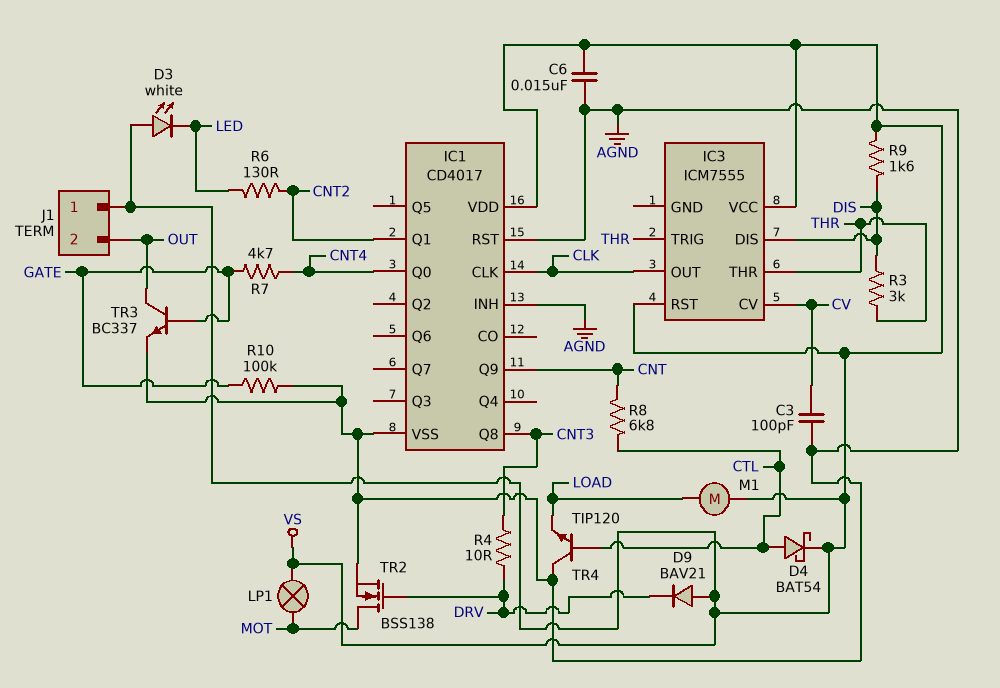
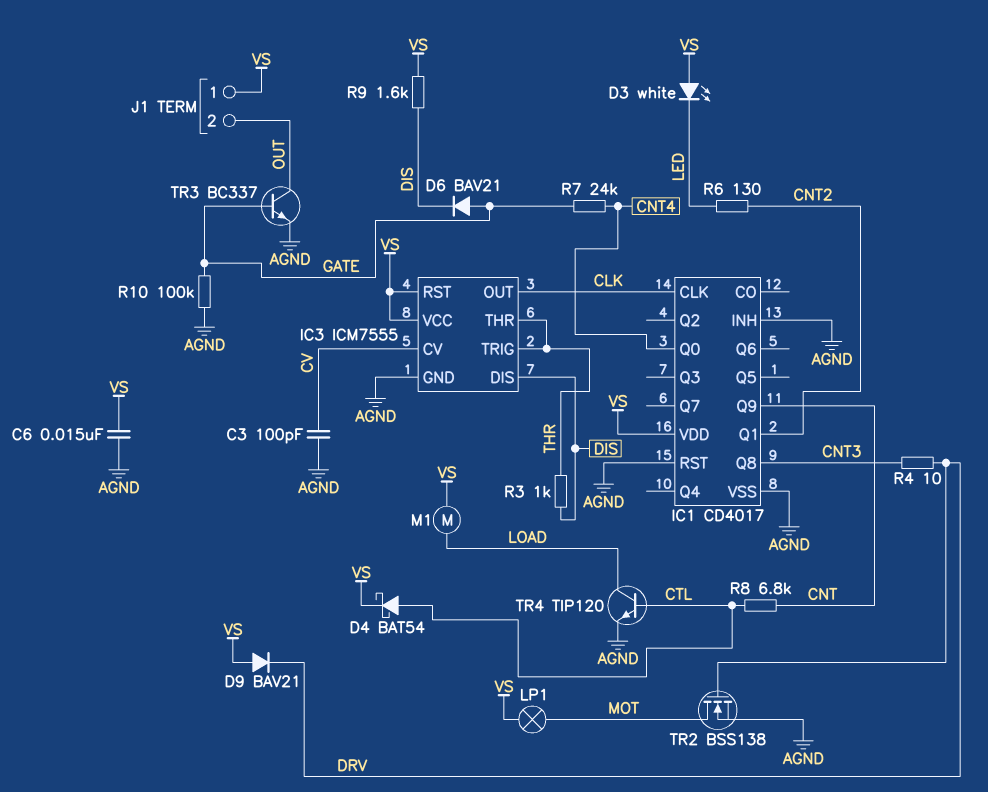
D6: none -> diode BAV21 (A GATE, K DIS)
IC3 pin GND: none -> AGND
R3: 3k (DIS, THR) -> 1k (DIS, THR)
R7: 4.7k (CNT4, GATE) -> 24k (CNT4, GATE)
TR4: NPN TIP120 (B CTL, C AGND, E LOAD) -> NPN TIP120 (B CTL, C LOAD, E AGND)

